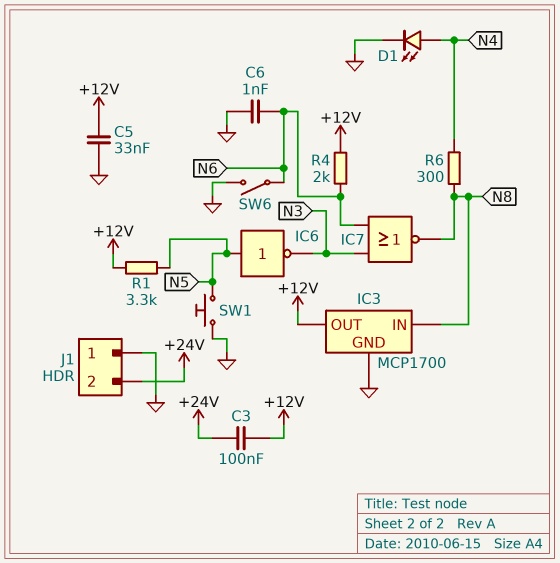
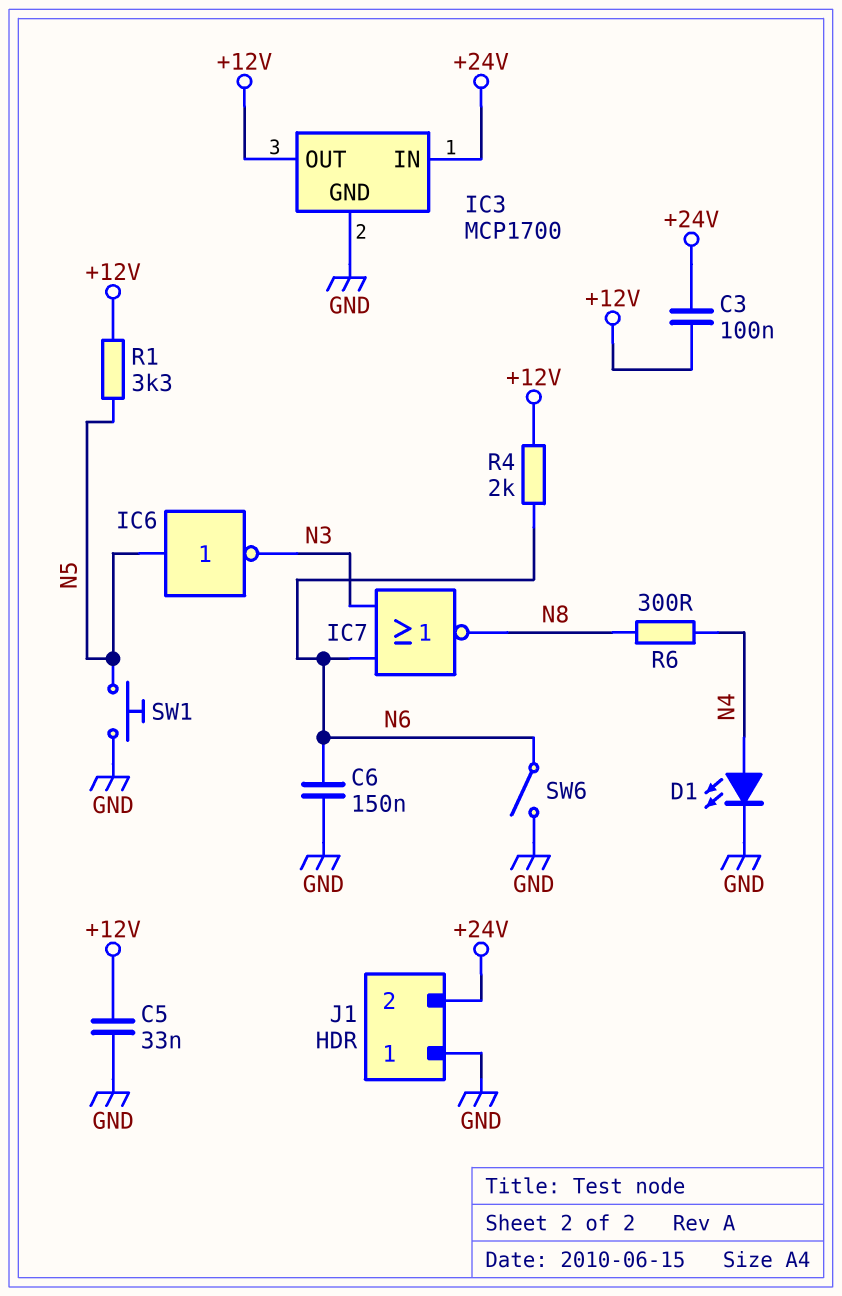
C6: 1nF (GND, N6) -> 150nF (GND, N6)
IC3 pin IN: N8 -> +24V

